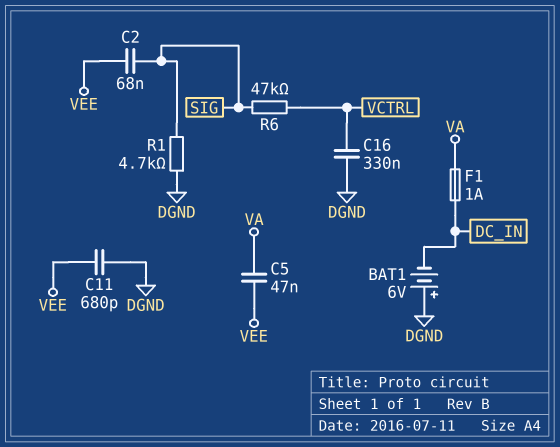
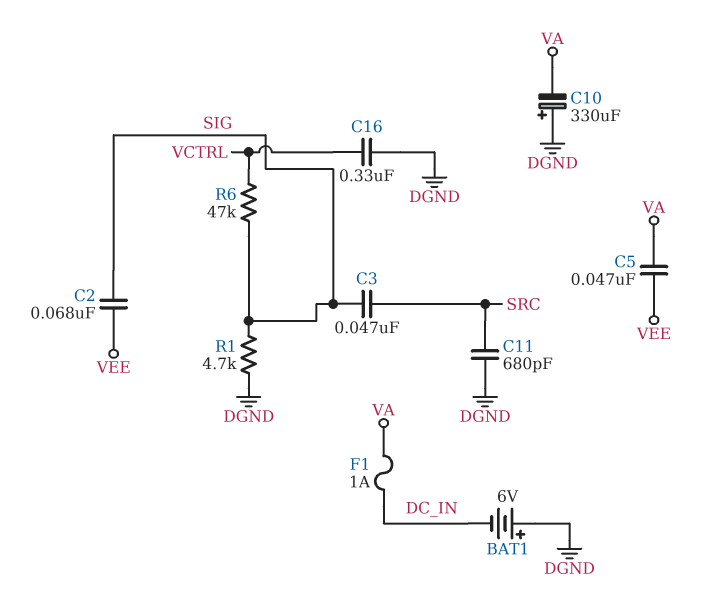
C3: none -> 47nF (SIG, SRC)
C10: none -> 330uF (plus DGND, minus VA)
C11: 680pF (DGND, VEE) -> 680pF (DGND, SRC)

